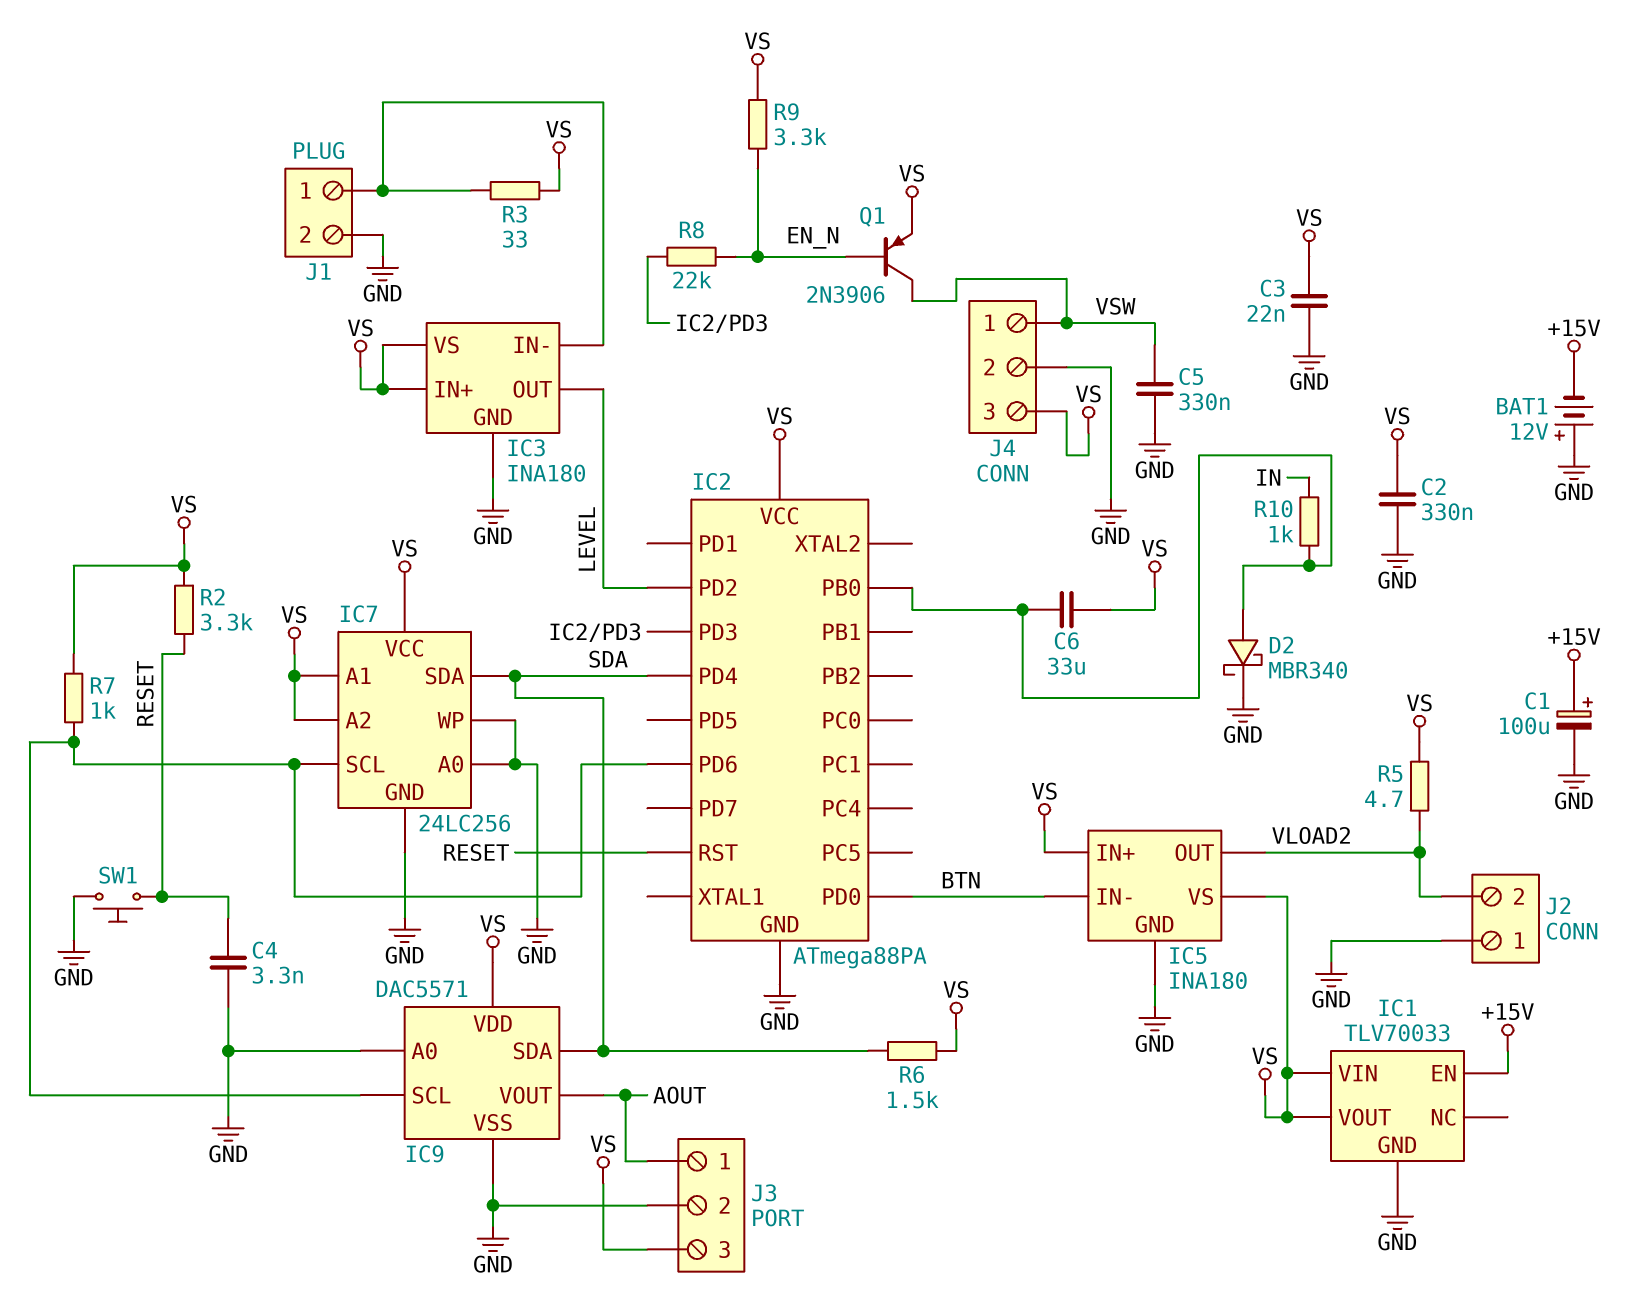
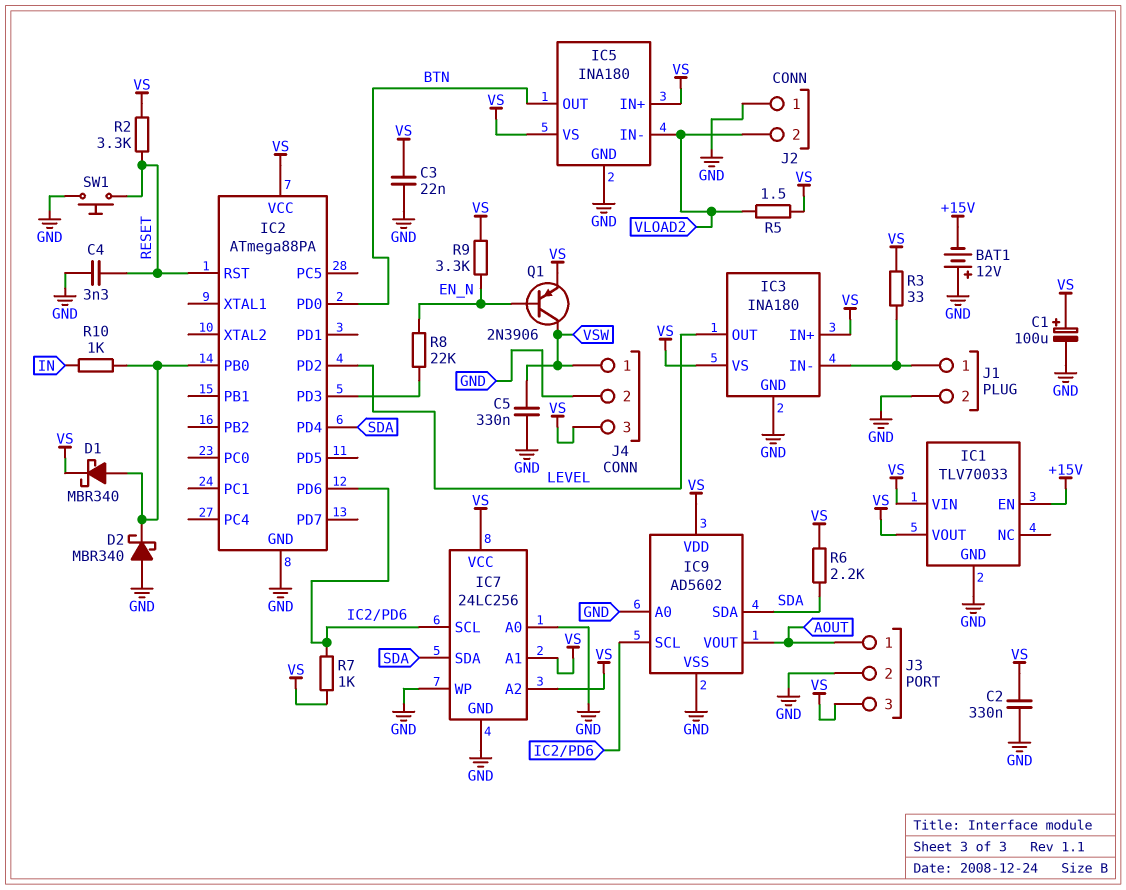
C1: 100uF (plus +15V, minus GND) -> 100uF (plus VS, minus GND)
C6: 33uF (IC2/PB0, VS) -> none
D1: none -> schottky MBR340 (A IC2/PB0, K VS)
D2: schottky MBR340 (A IC2/PB0, K GND) -> schottky MBR340 (A GND, K IC2/PB0)
IC5 pin IN-: BTN -> VLOAD2
IC5 pin OUT: VLOAD2 -> BTN
IC9: DAC5571 -> AD5602
R5: 4.7 (VLOAD2, VS) -> 1.5 (VLOAD2, VS)
R6: 1.5k (SDA, VS) -> 2.2k (SDA, VS)

